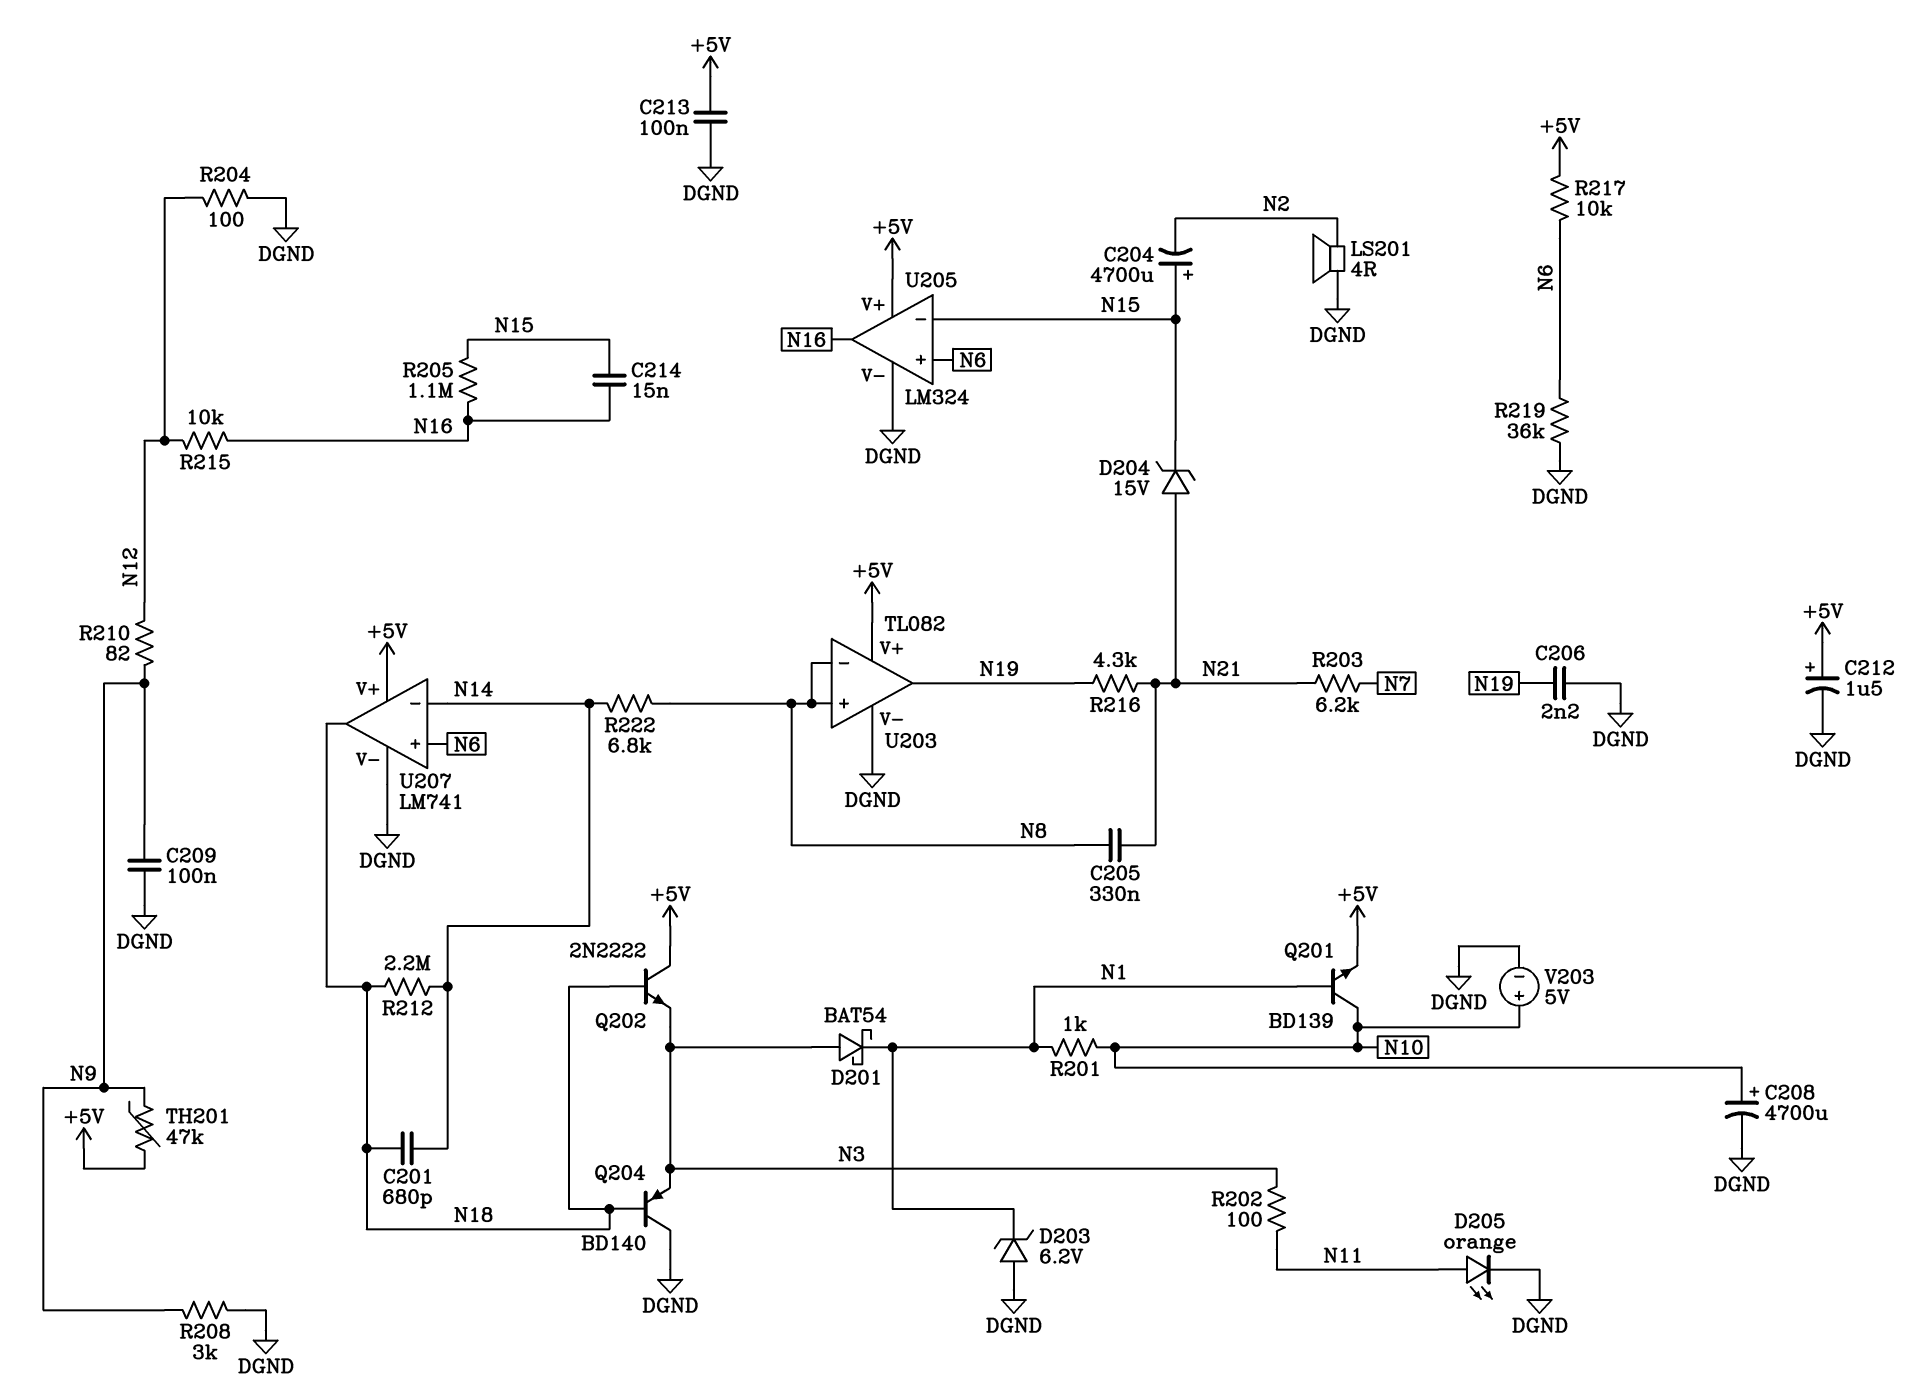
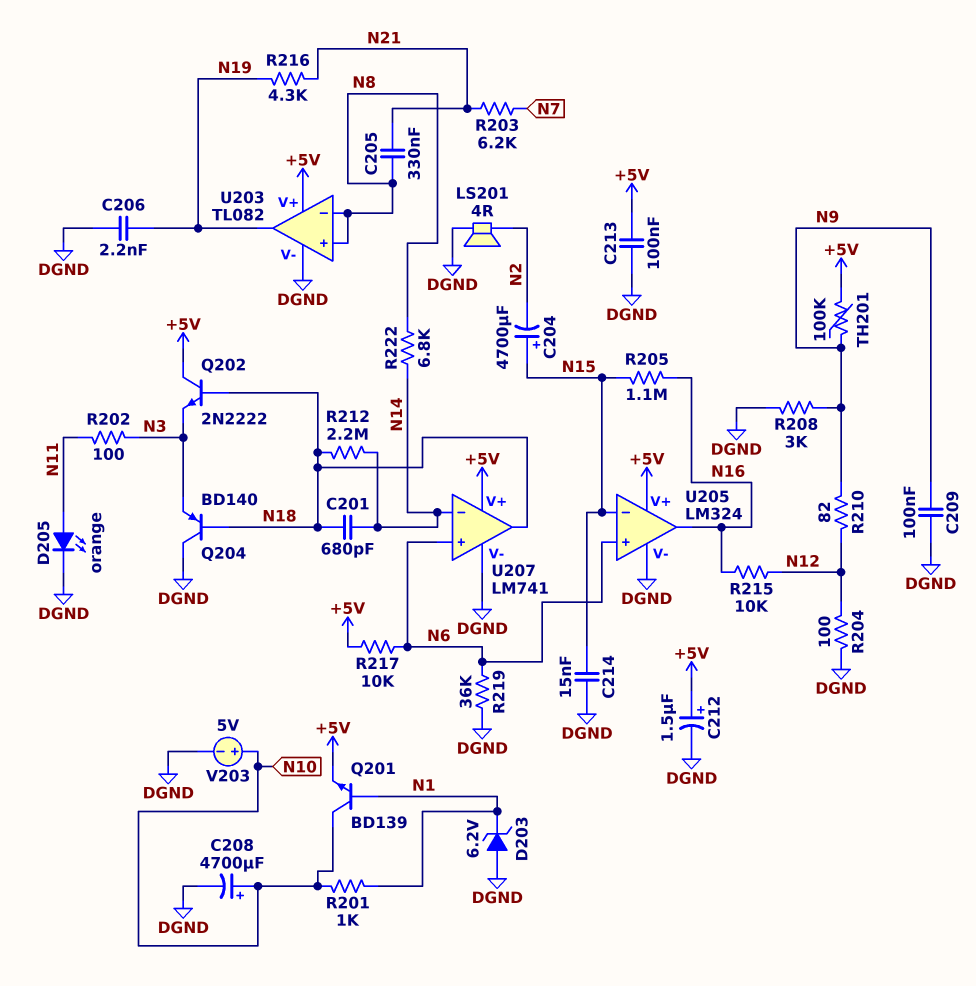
C214: 15nF (N15, N16) -> 15nF (DGND, N15)
D201: schottky BAT54 (A N3, K N1) -> none
D204: zener 15V (A N21, K N15) -> none
TH201: 47k (+5V, N9) -> 100k (+5V, N9)

